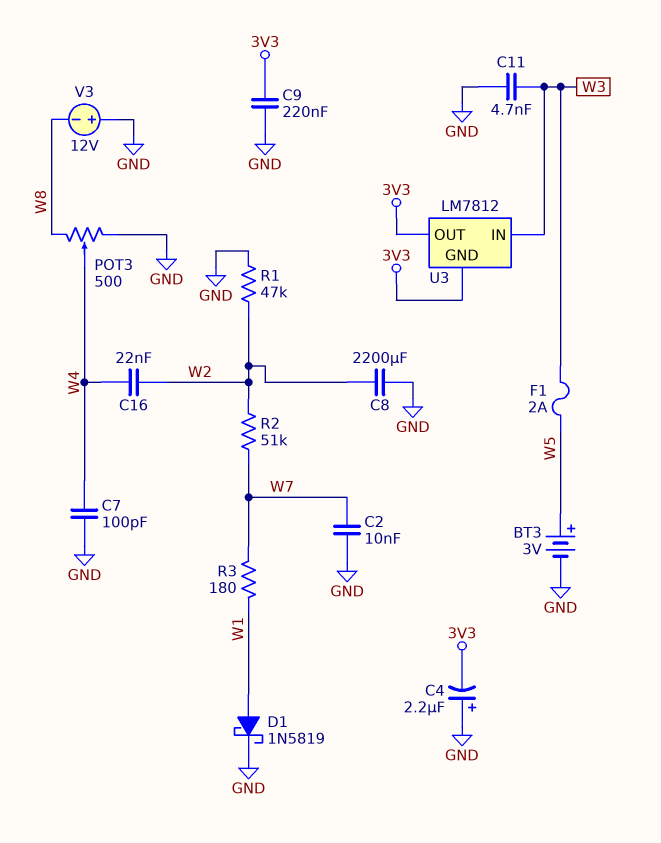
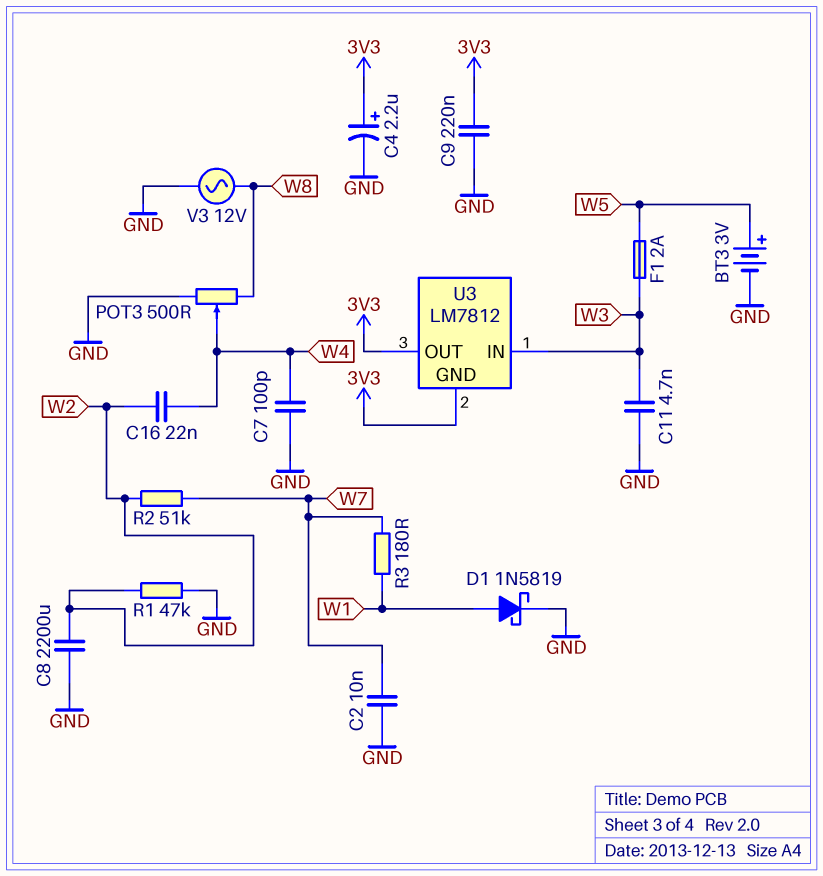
C4: 2.2uF (plus GND, minus 3V3) -> 2.2uF (plus 3V3, minus GND)
V3: 12V (plus GND, minus W8) -> AC 12V (GND, W8)

